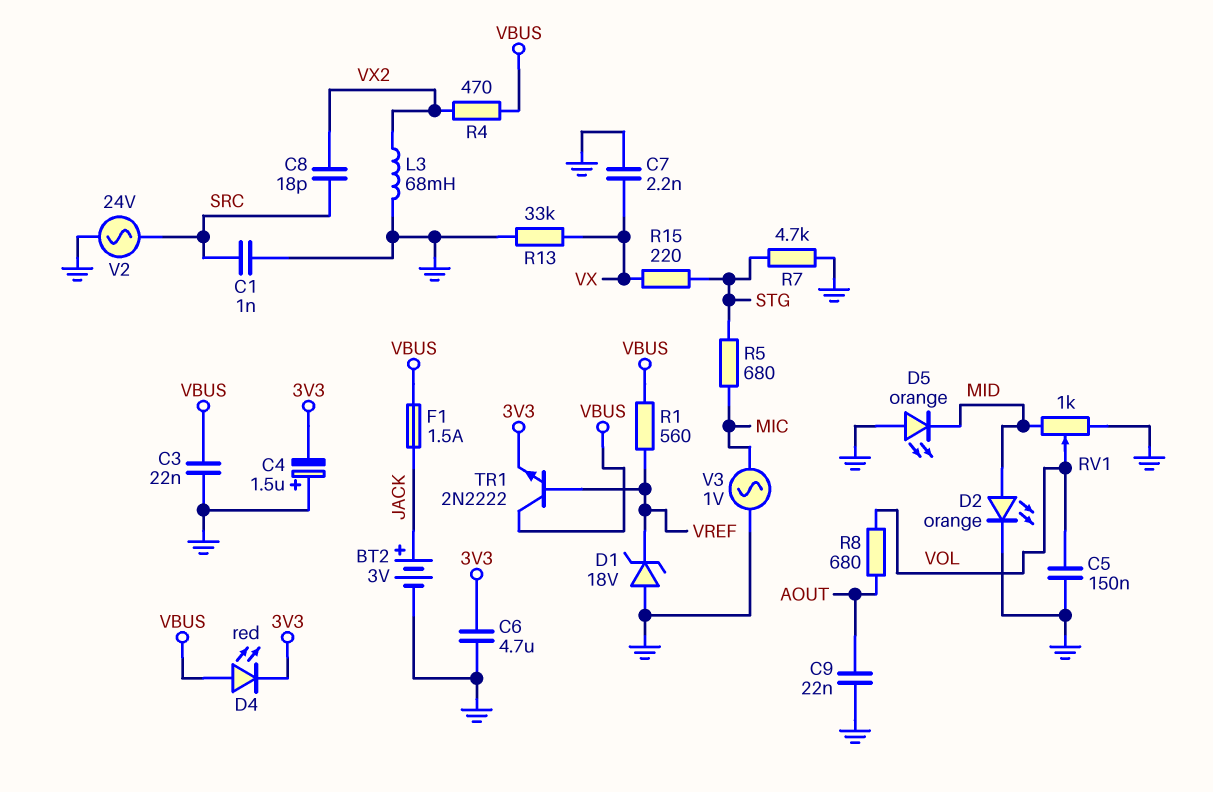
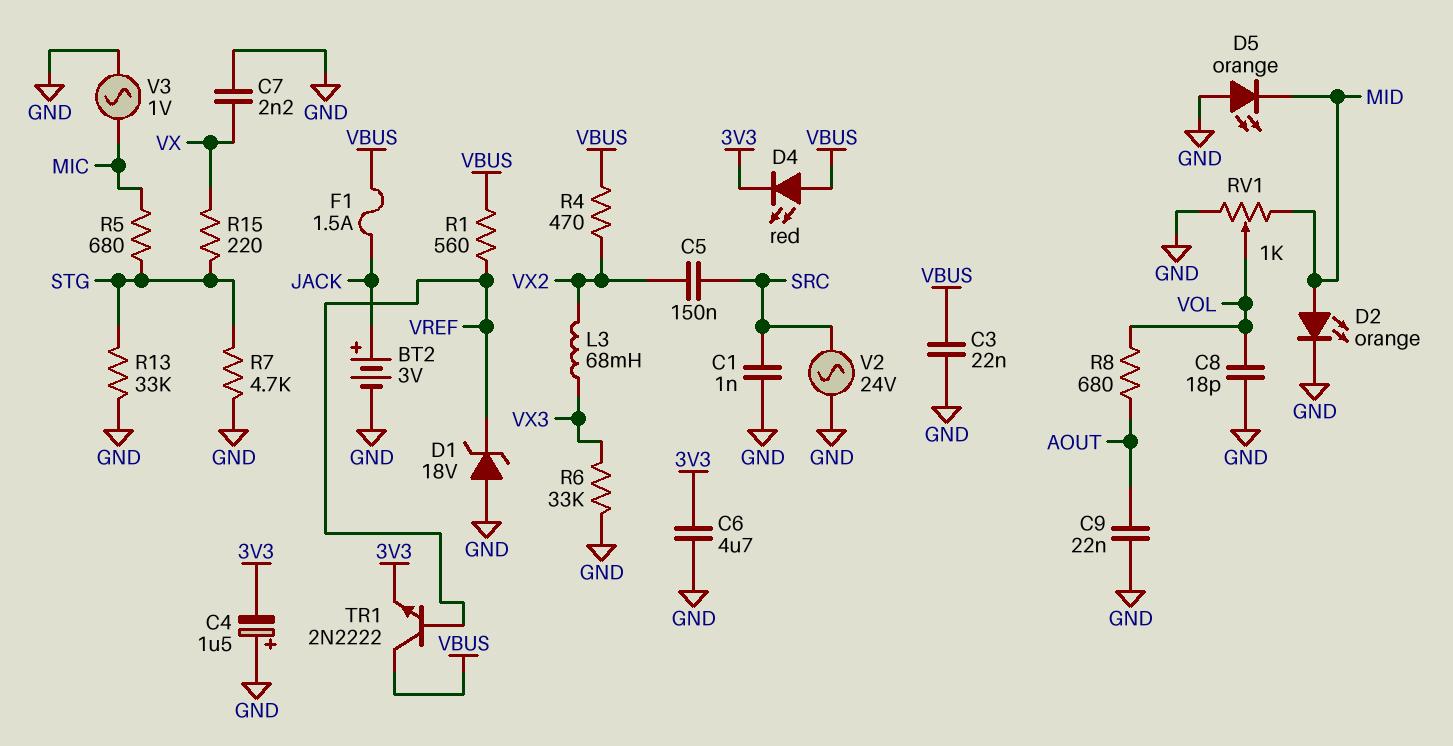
C5: 150nF (GND, VOL) -> 150nF (SRC, VX2)
C8: 18pF (SRC, VX2) -> 18pF (GND, VOL)
L3: 68mH (GND, VX2) -> 68mH (VX2, VX3)
R6: none -> 33k (GND, VX3)
R13: 33k (GND, VX) -> 33k (GND, STG)

